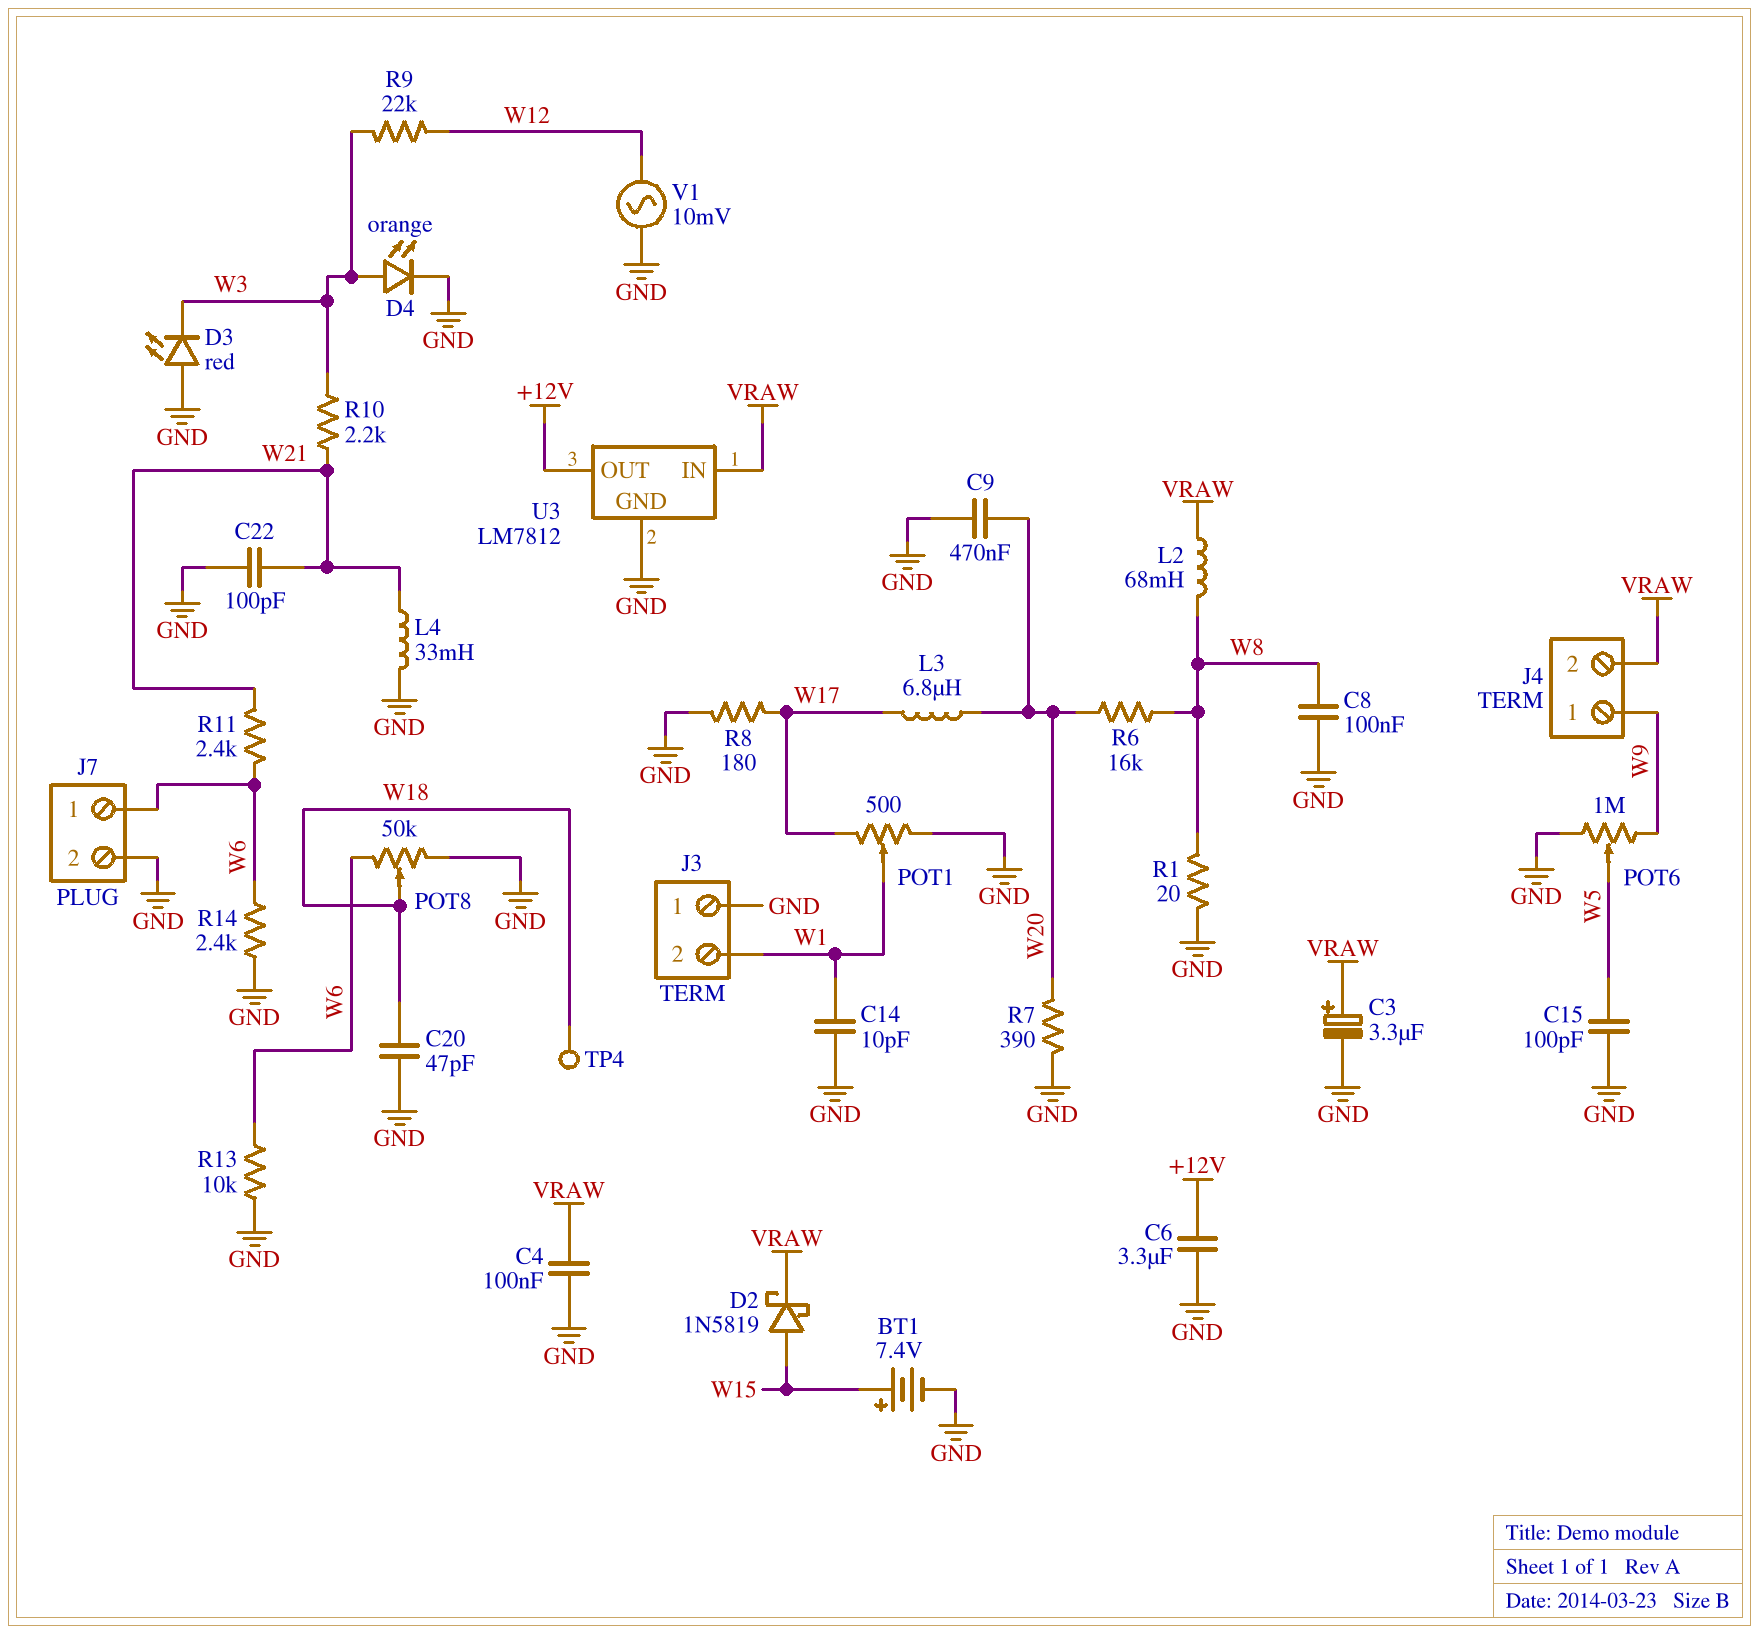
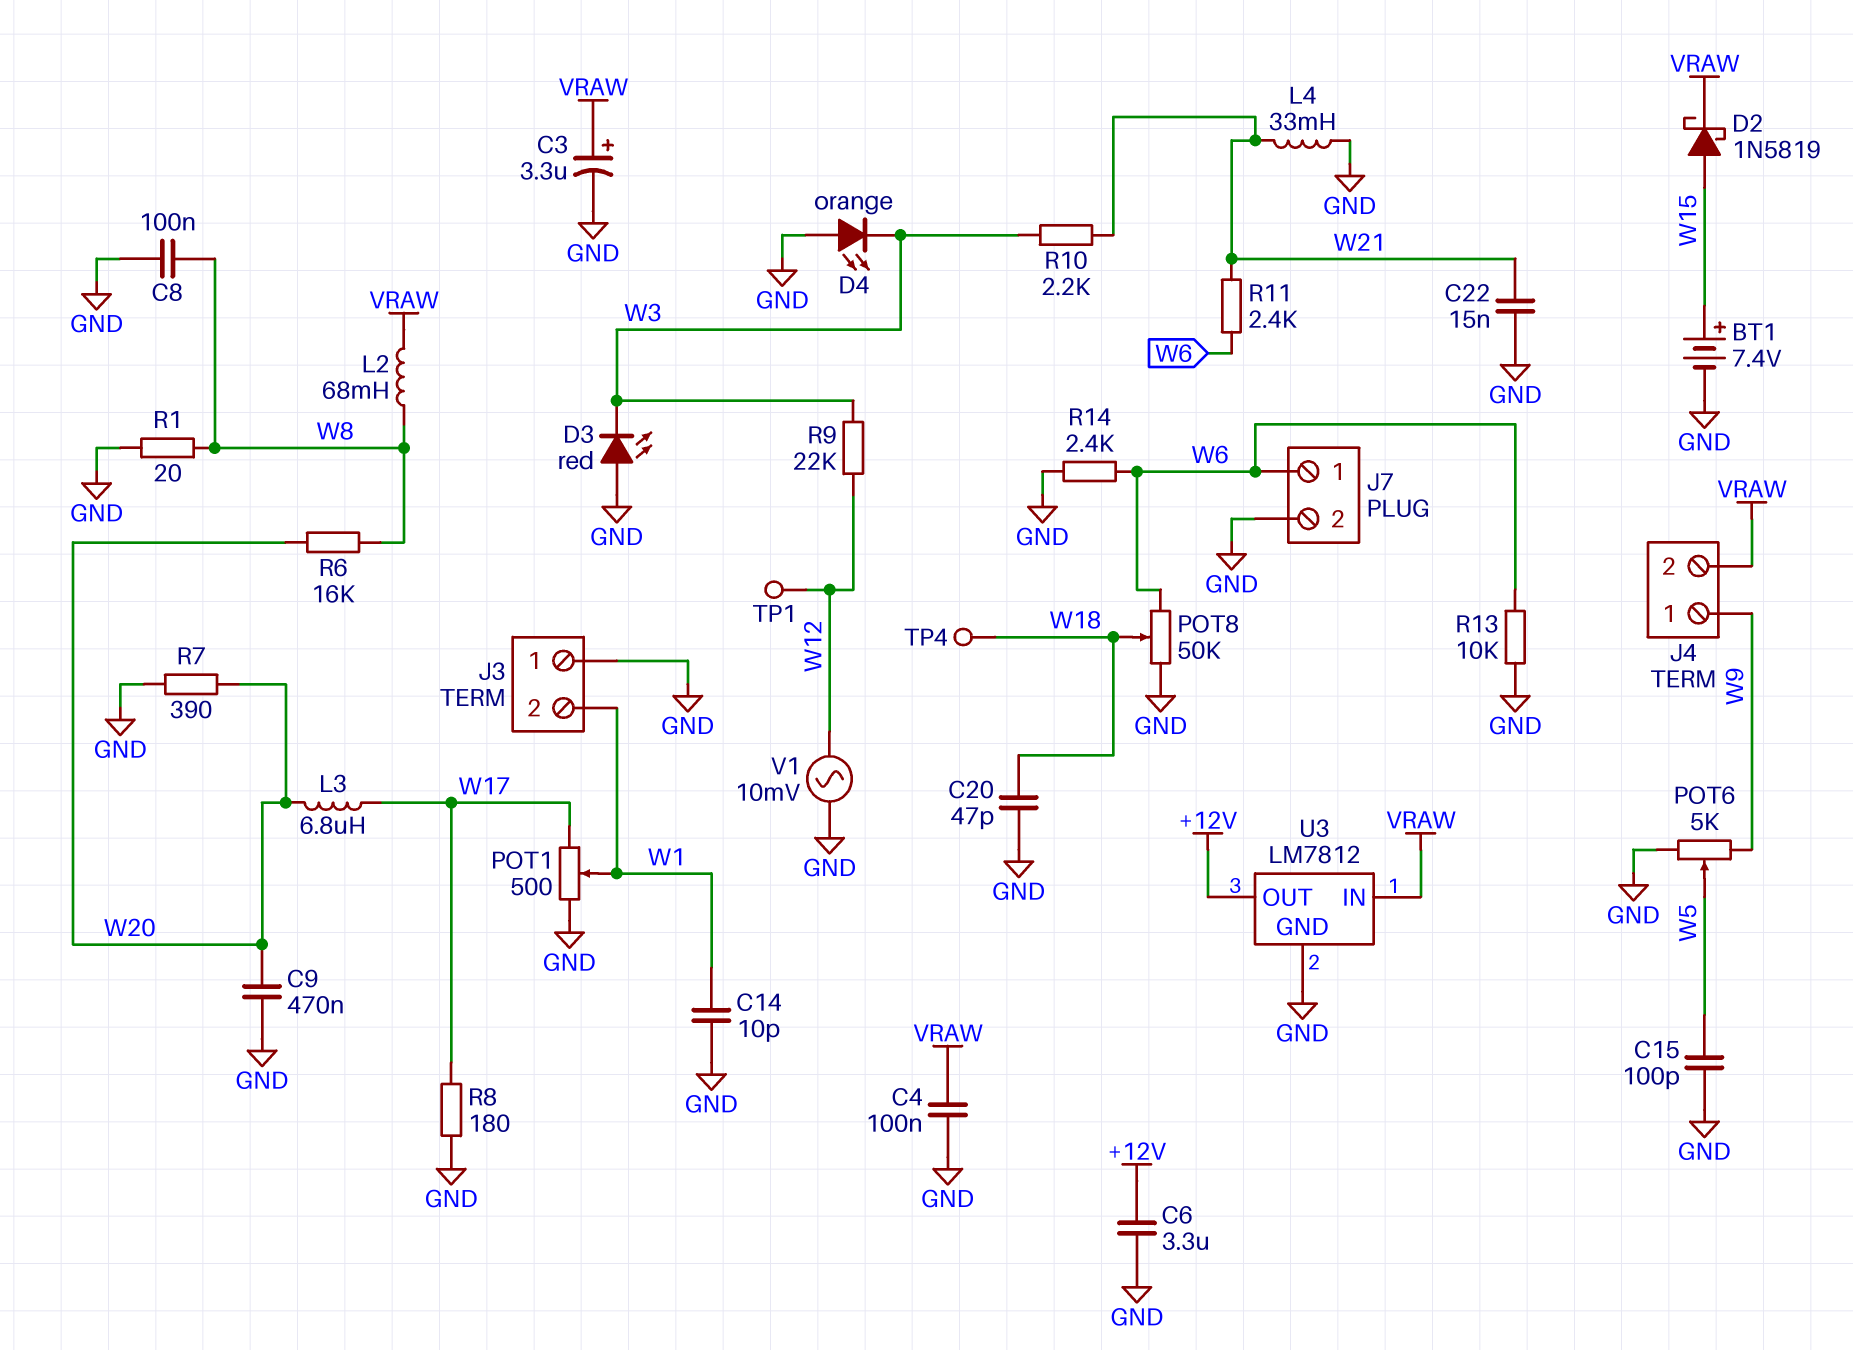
C22: 100pF (GND, W21) -> 15nF (GND, W21)
D4: LED orange (A W3, K GND) -> LED orange (A GND, K W3)
POT6: 1M (GND, W9, wiper W5) -> 5k (GND, W9, wiper W5)
TP1: none -> test point (W12)

